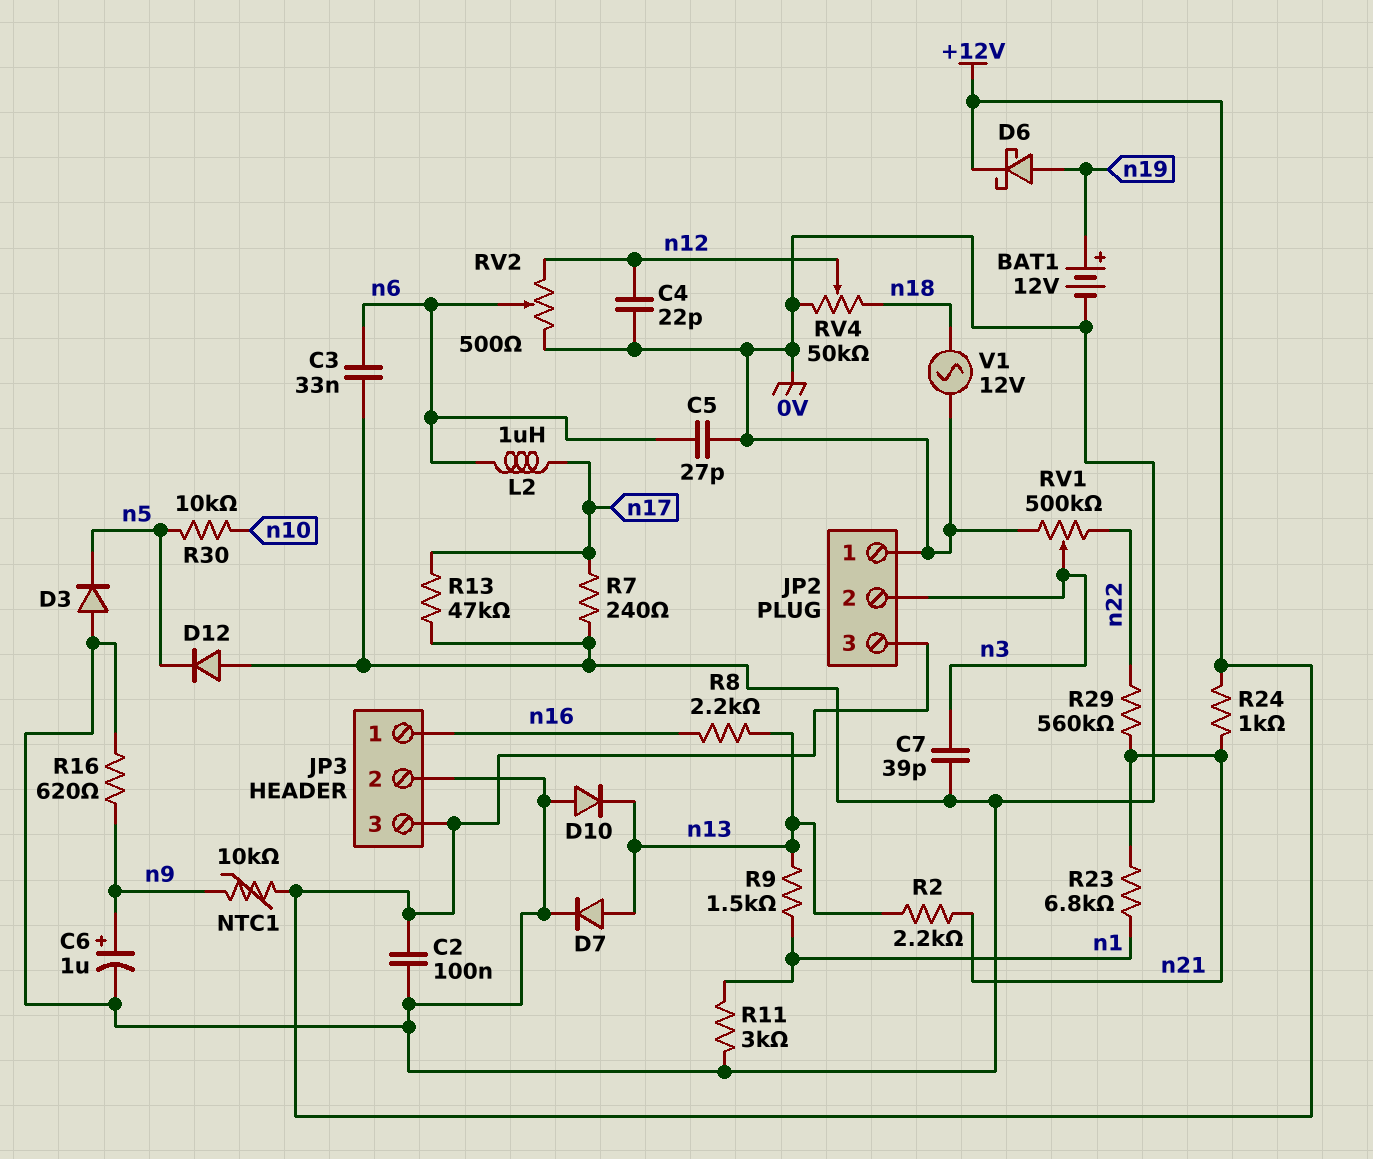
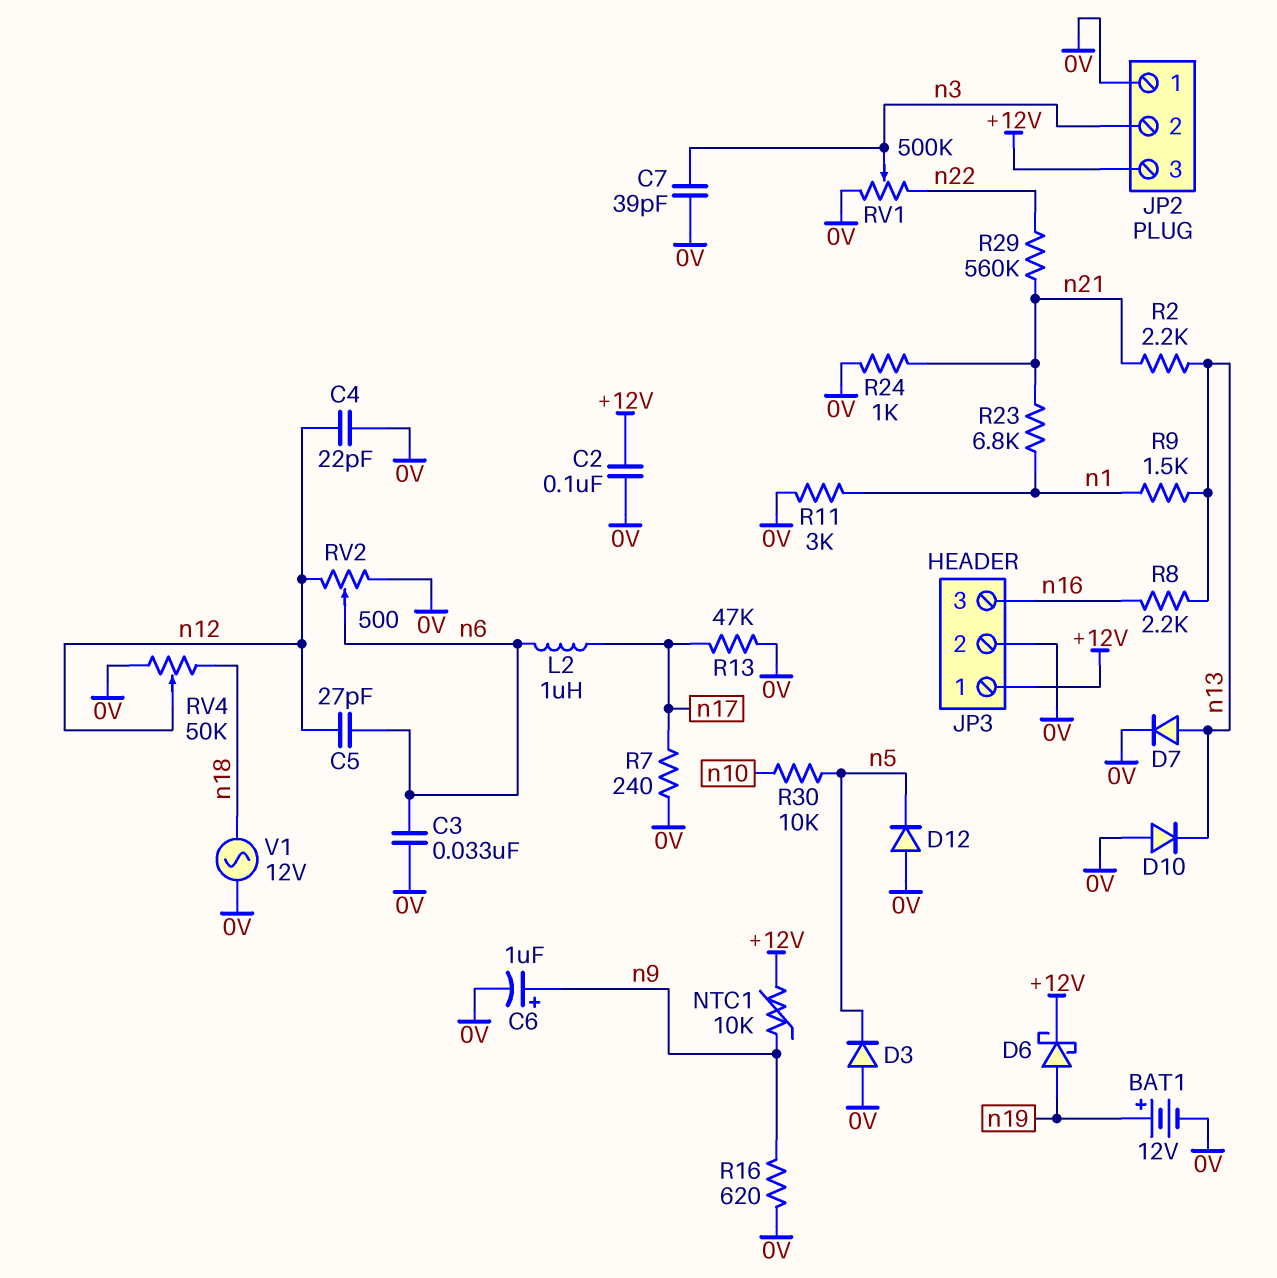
C5: 27pF (0V, n6) -> 27pF (n6, n12)
JP3 pin 1: n16 -> +12V
JP3 pin 3: +12V -> n16
R24: 1k (+12V, n21) -> 1k (0V, n21)

